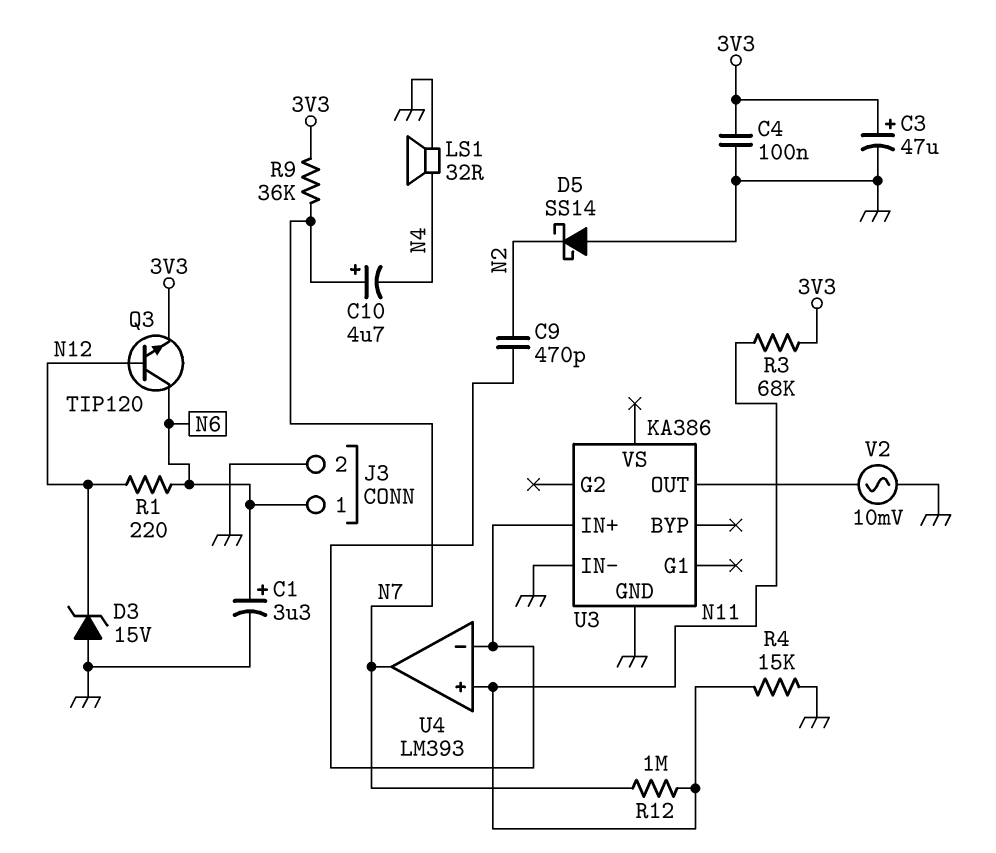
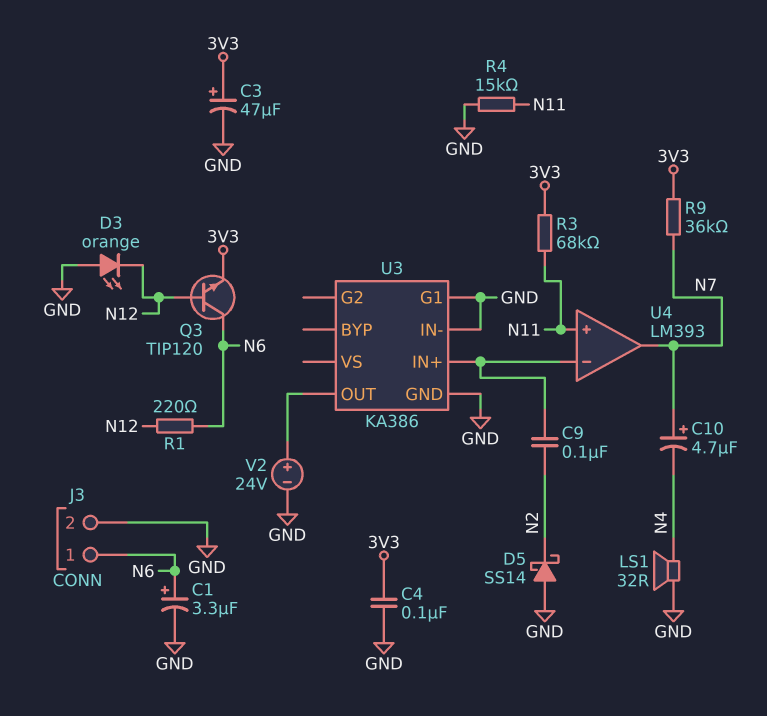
C9: 470pF (N2, U3/IN+) -> 100nF (N2, U3/IN+)
D3: zener 15V (A GND, K N12) -> LED orange (A GND, K N12)
R12: 1M (N7, N11) -> none
U3 pin G1: none -> GND
V2: AC 10mV (GND, U3/OUT) -> 24V (plus U3/OUT, minus GND)

